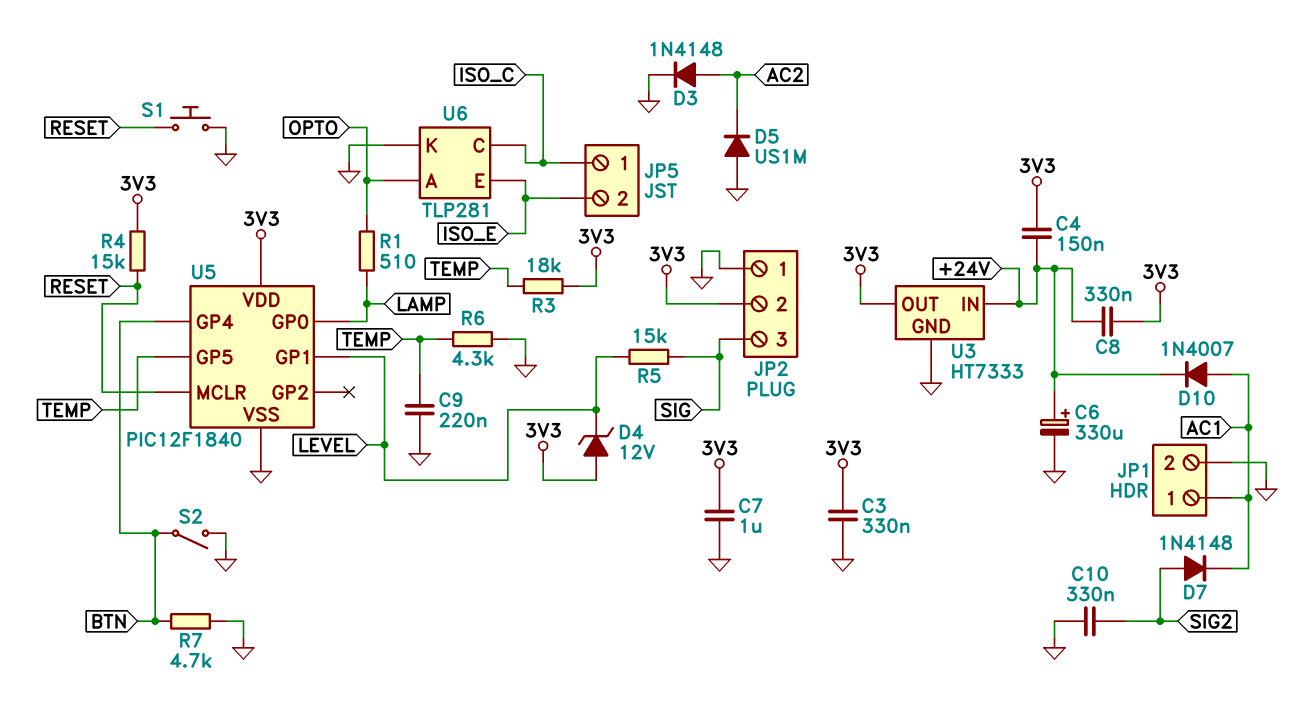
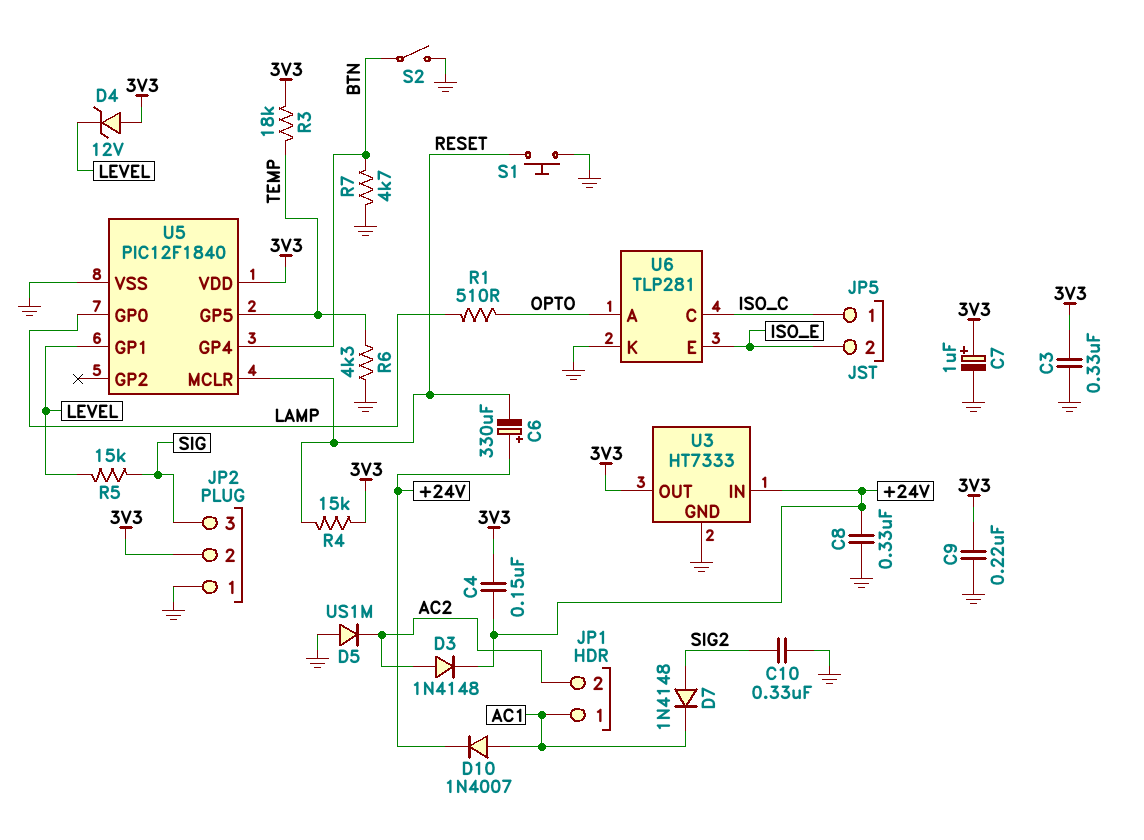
C6: 330uF (plus +24V, minus GND) -> 330uF (plus +24V, minus RESET)
C7: 1uF (3V3, GND) -> 1uF (plus 3V3, minus GND)
C8: 330nF (+24V, 3V3) -> 330nF (+24V, GND)
C9: 220nF (GND, TEMP) -> 220nF (3V3, GND)
D3: diode 1N4148 (A AC2, K GND) -> diode 1N4148 (A AC2, K +24V)
JP1 pin 2: GND -> AC2

